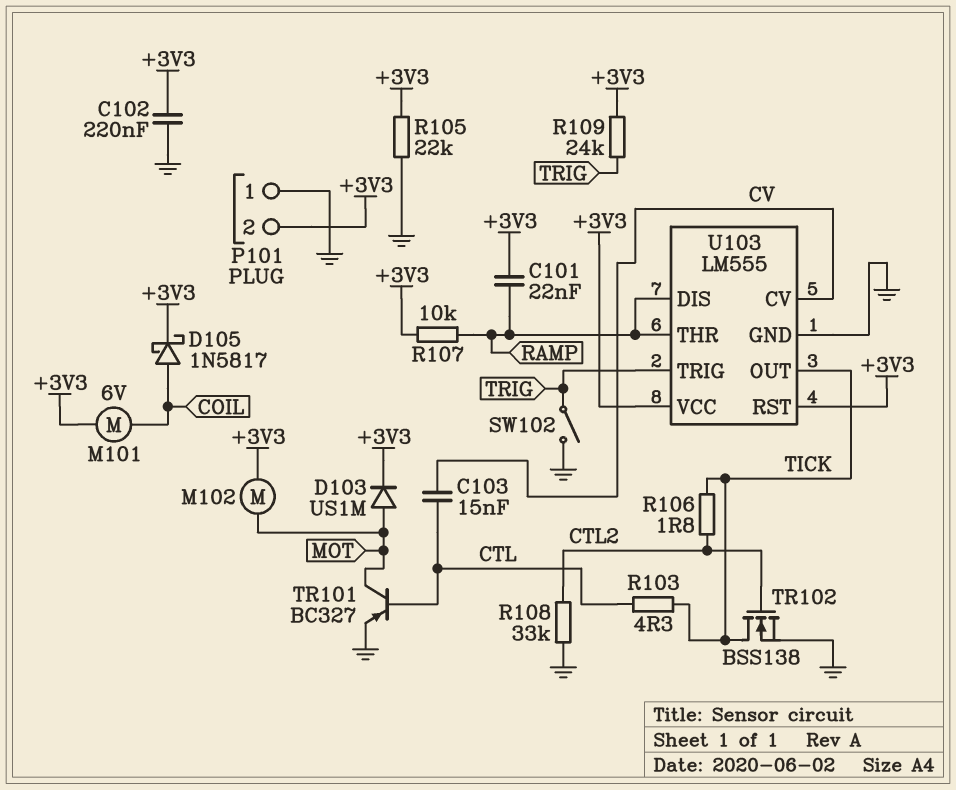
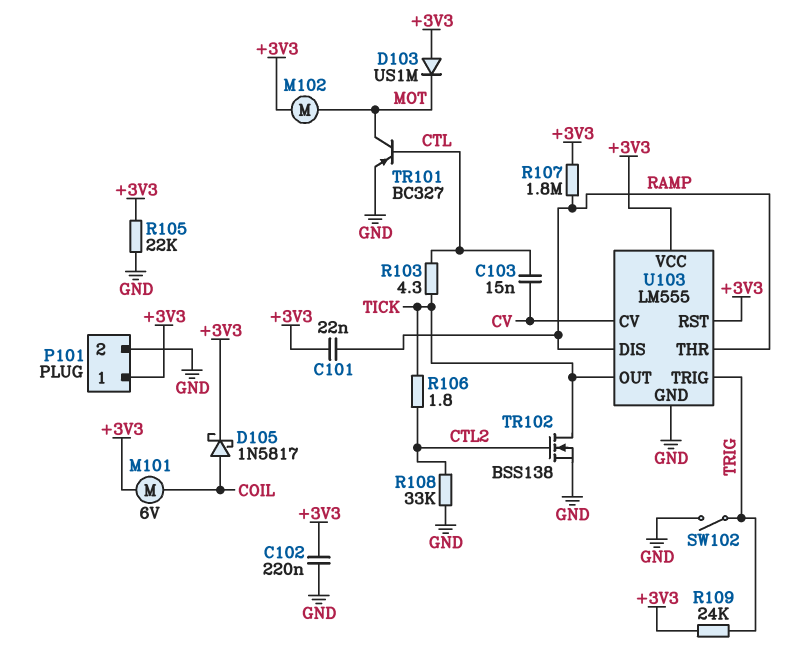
D103: diode US1M (A MOT, K +3V3) -> diode US1M (A +3V3, K MOT)
P101 pin 1: GND -> +3V3
P101 pin 2: +3V3 -> GND
R107: 10k (+3V3, RAMP) -> 1.8M (+3V3, RAMP)

